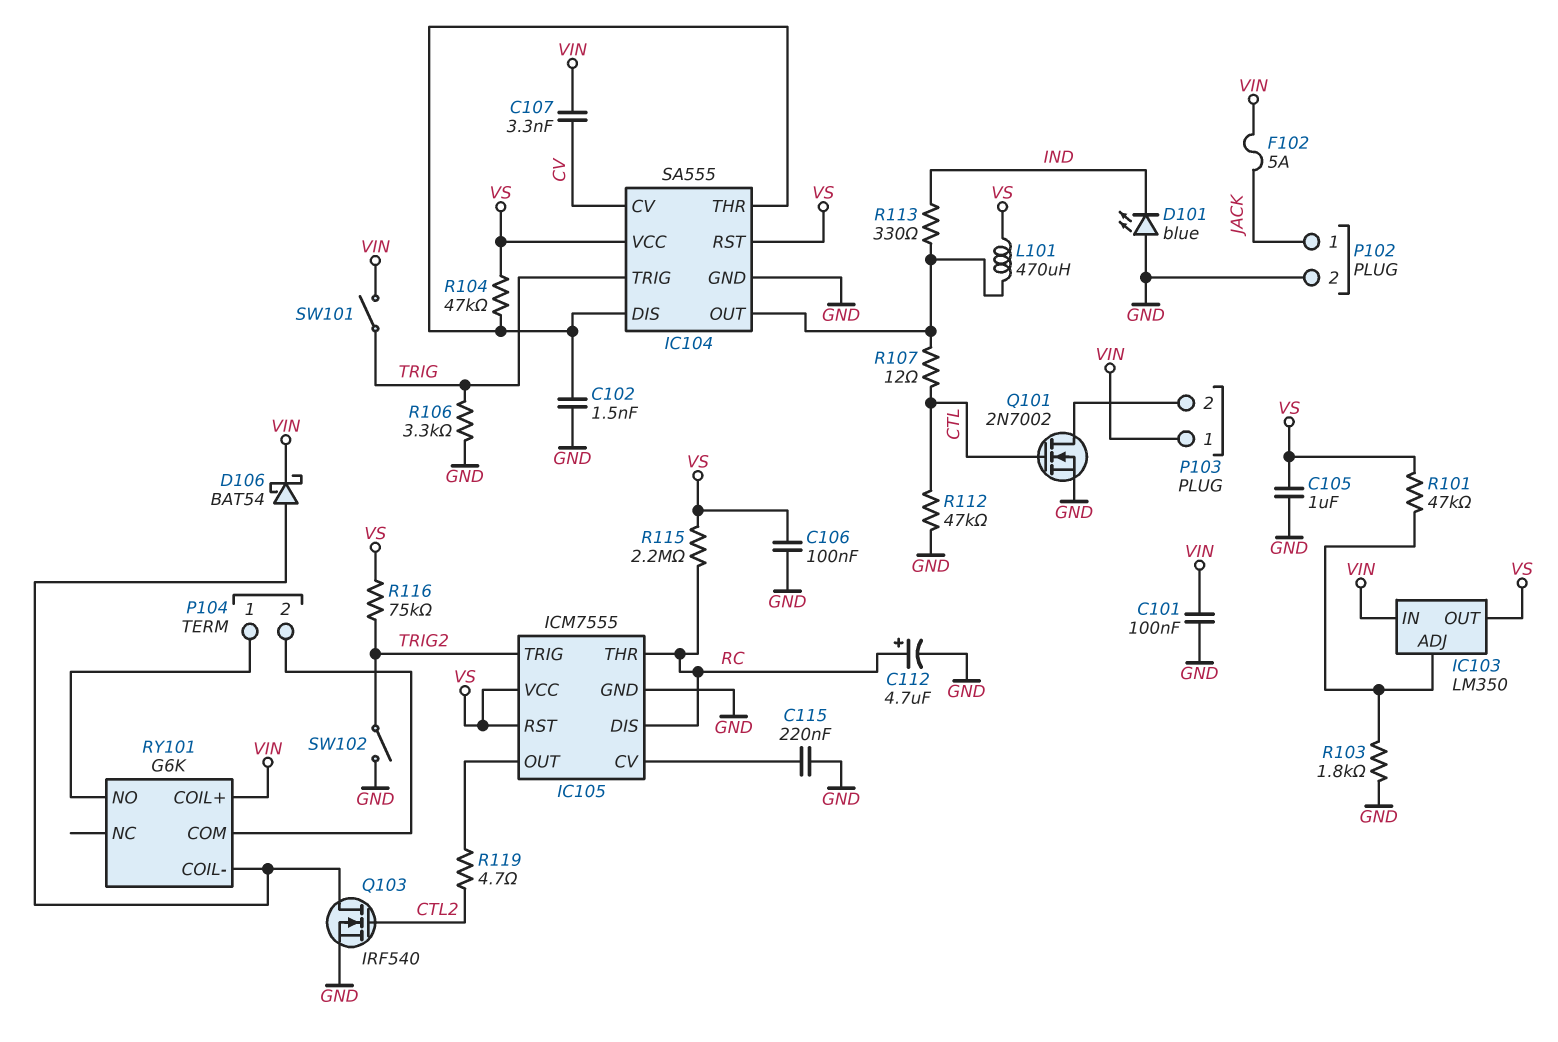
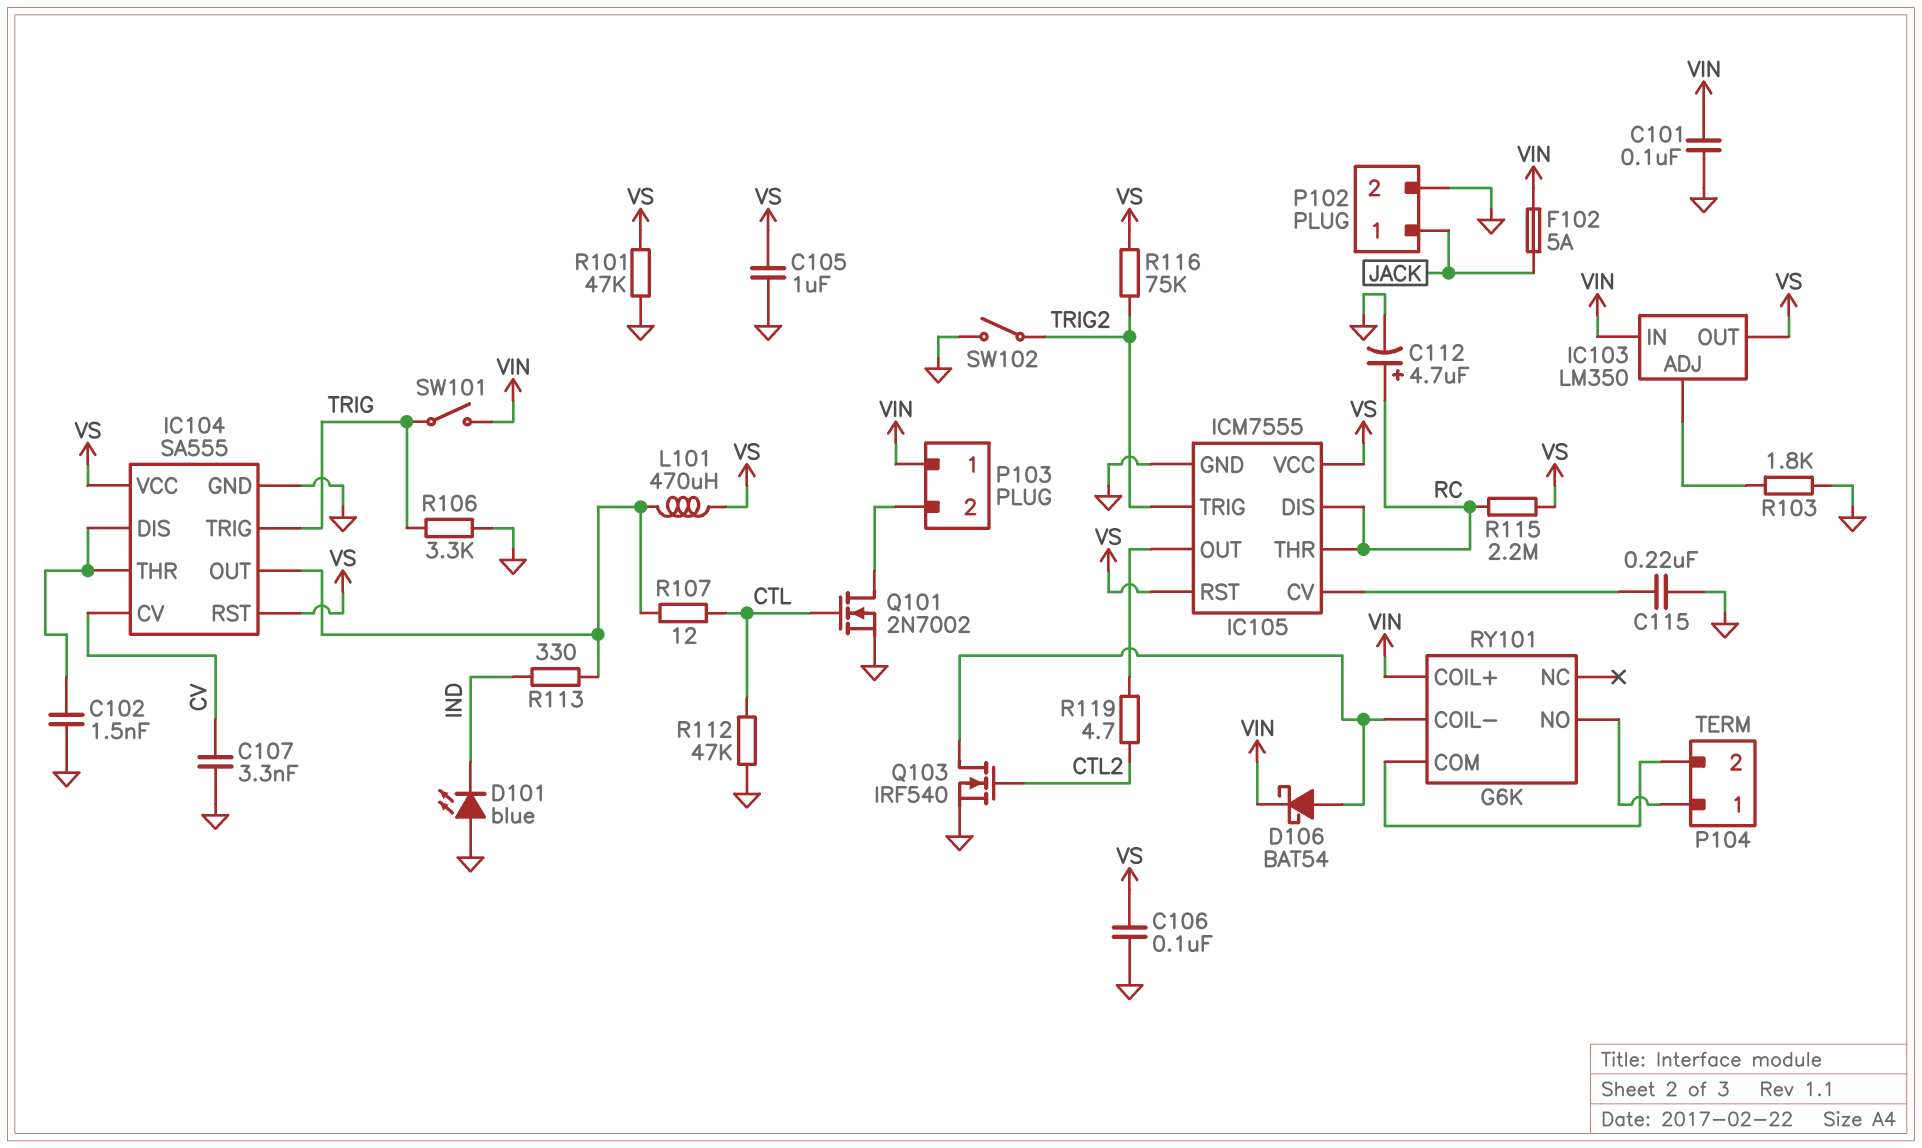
C107: 3.3nF (CV, VIN) -> 3.3nF (CV, GND)
R101: 47k (IC103/ADJ, VS) -> 47k (GND, VS)
R104: 47k (IC104/DIS, VS) -> none

